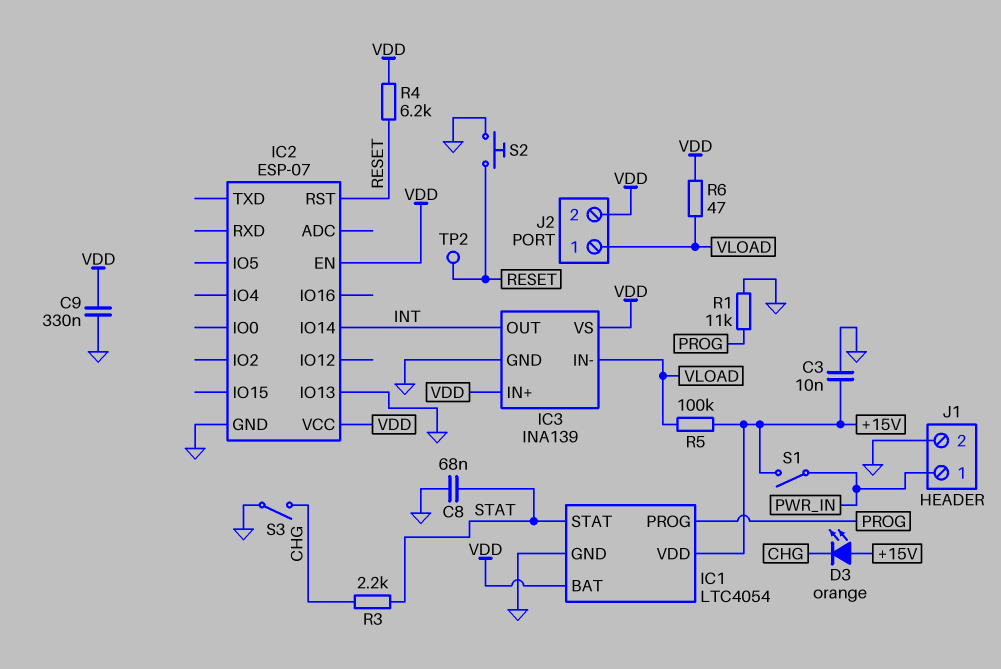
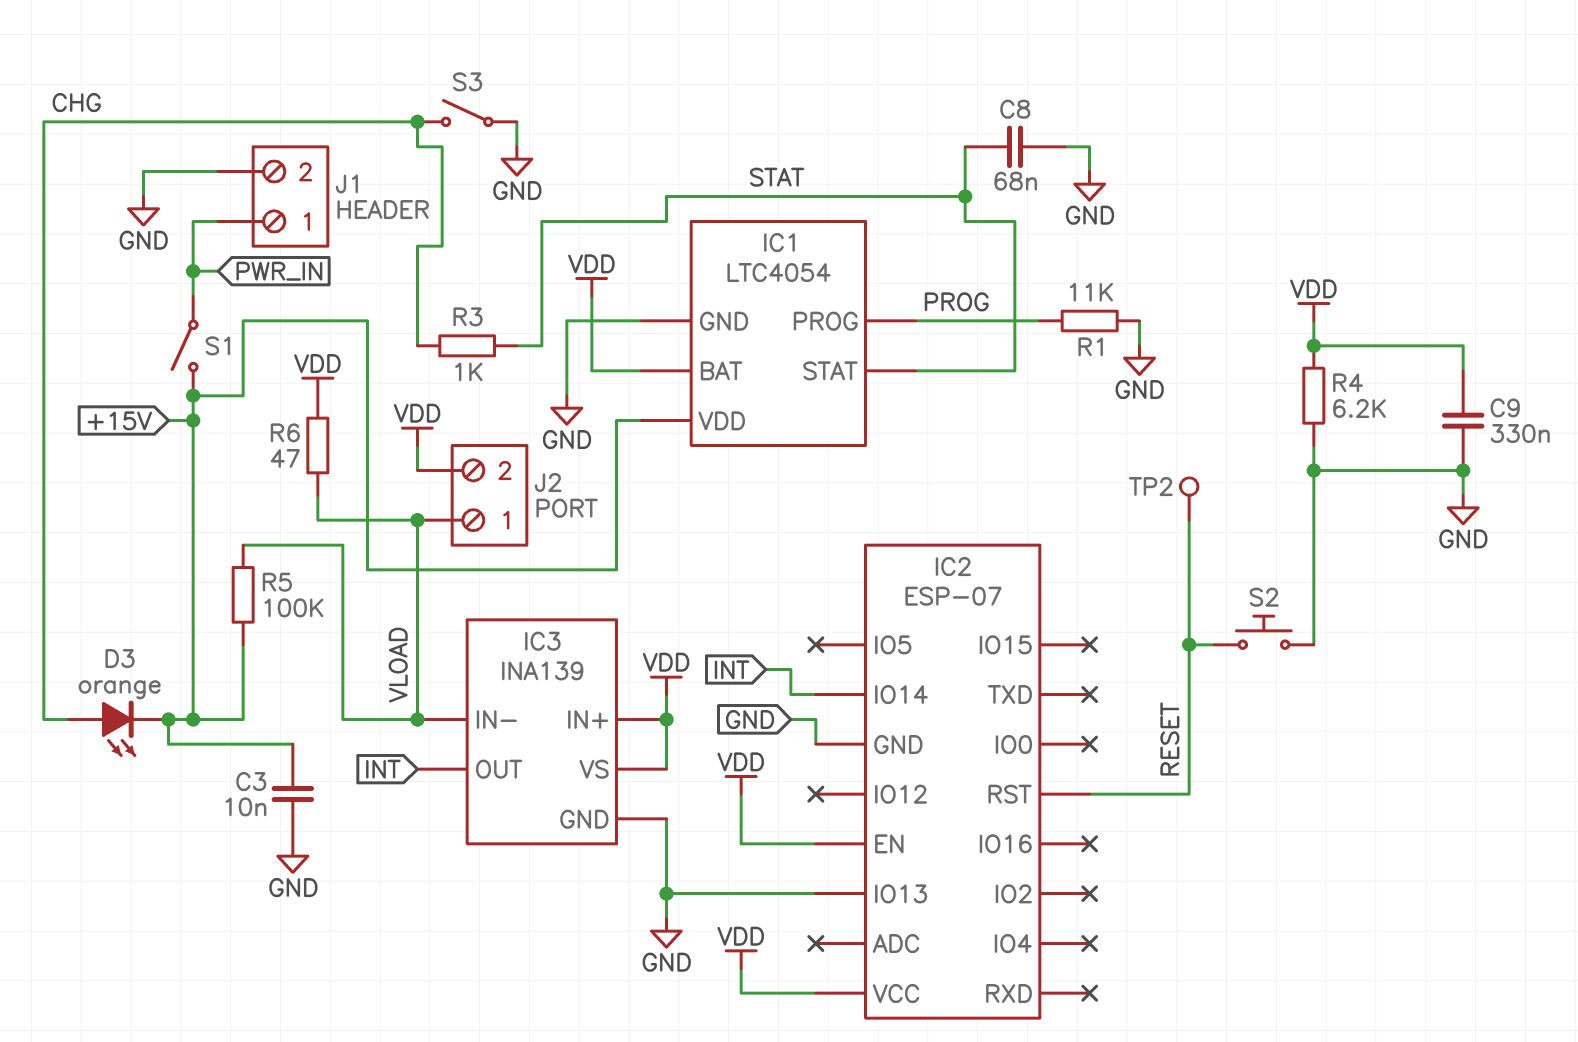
D3: LED orange (A +15V, K CHG) -> LED orange (A CHG, K +15V)
R3: 2.2k (CHG, STAT) -> 1k (CHG, STAT)
R4: 6.2k (RESET, VDD) -> 6.2k (GND, VDD)

